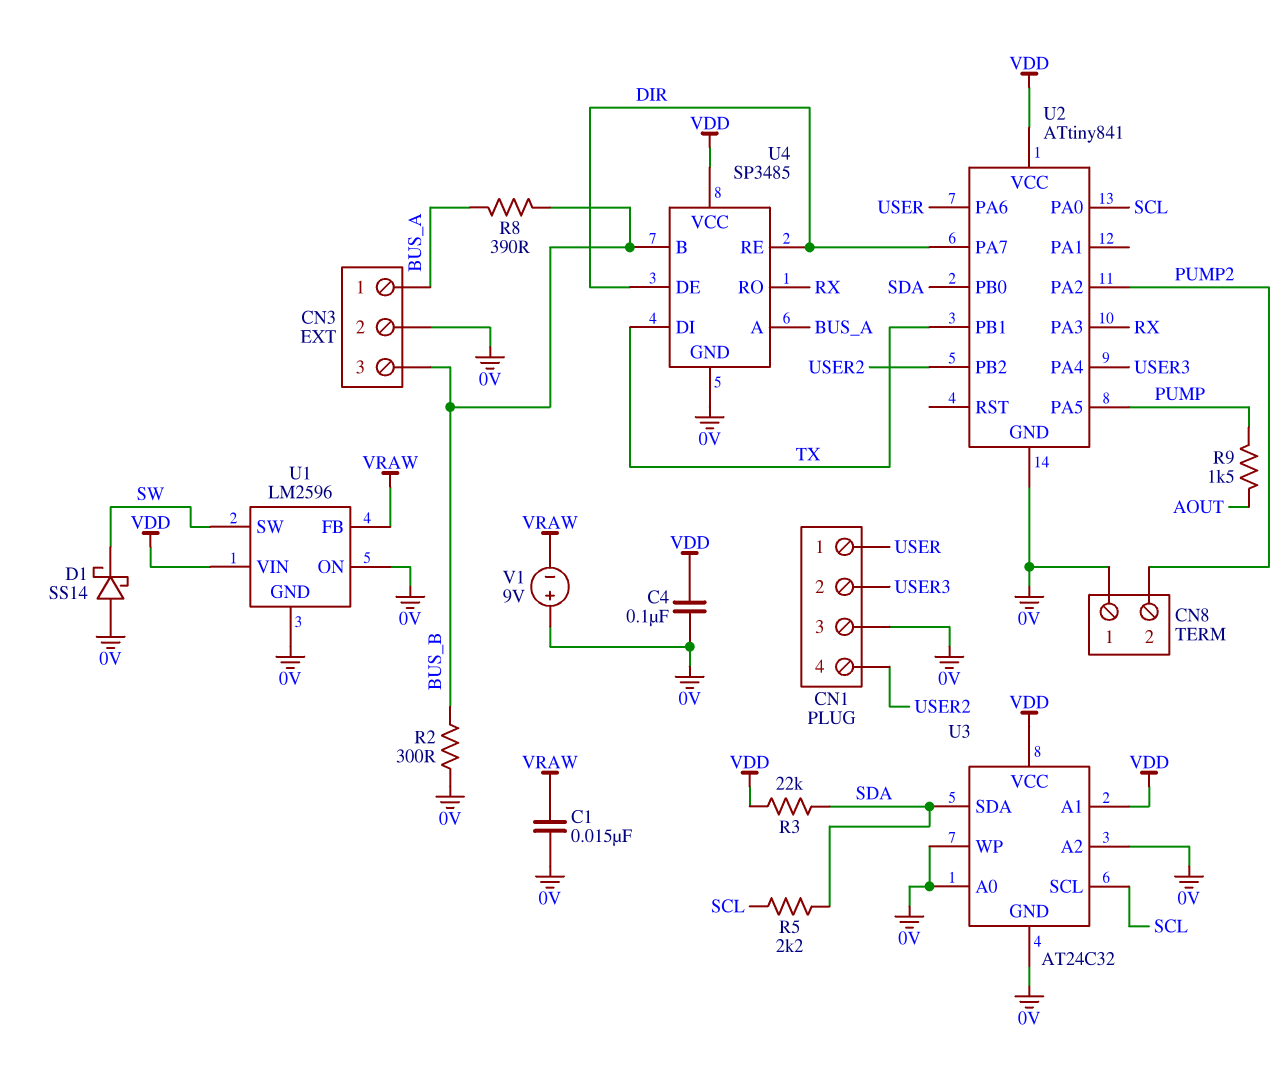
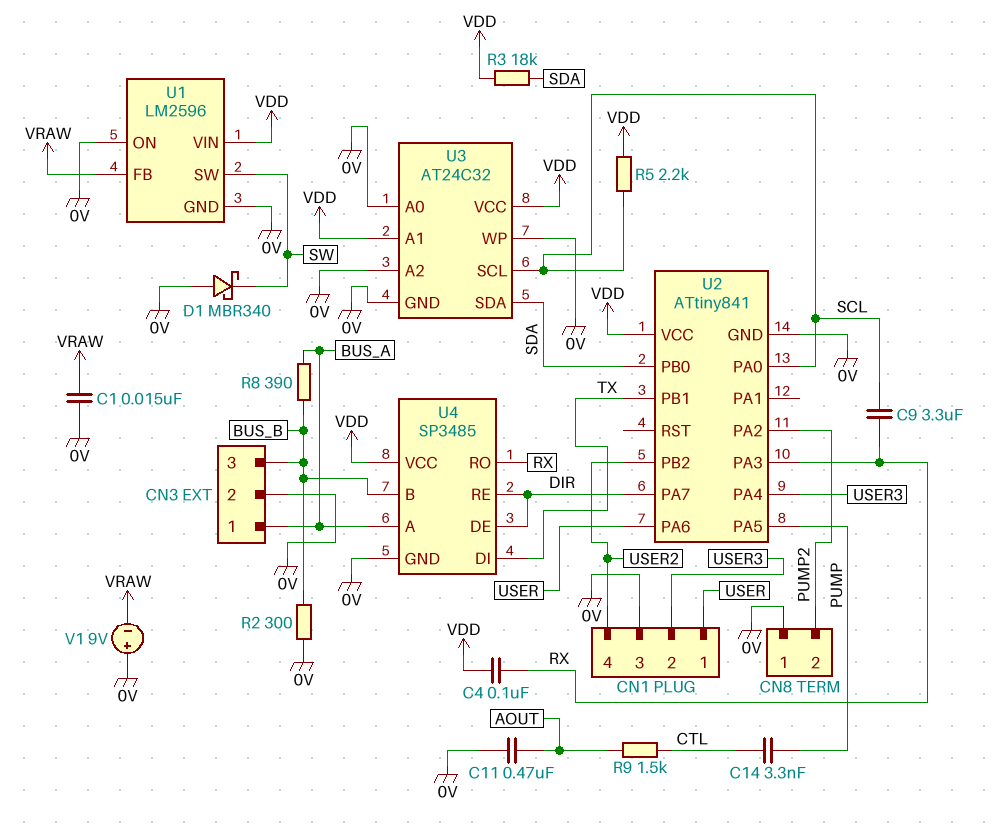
C4: 100nF (0V, VDD) -> 100nF (RX, VDD)
C9: none -> 3.3uF (RX, SCL)
C11: none -> 470nF (0V, AOUT)
C14: none -> 3.3nF (CTL, PUMP)
D1: schottky SS14 (A 0V, K SW) -> schottky MBR340 (A 0V, K SW)
R3: 22k (SDA, VDD) -> 18k (SDA, VDD)
R5: 2.2k (SCL, SDA) -> 2.2k (SCL, VDD)
R9: 1.5k (AOUT, PUMP) -> 1.5k (AOUT, CTL)

